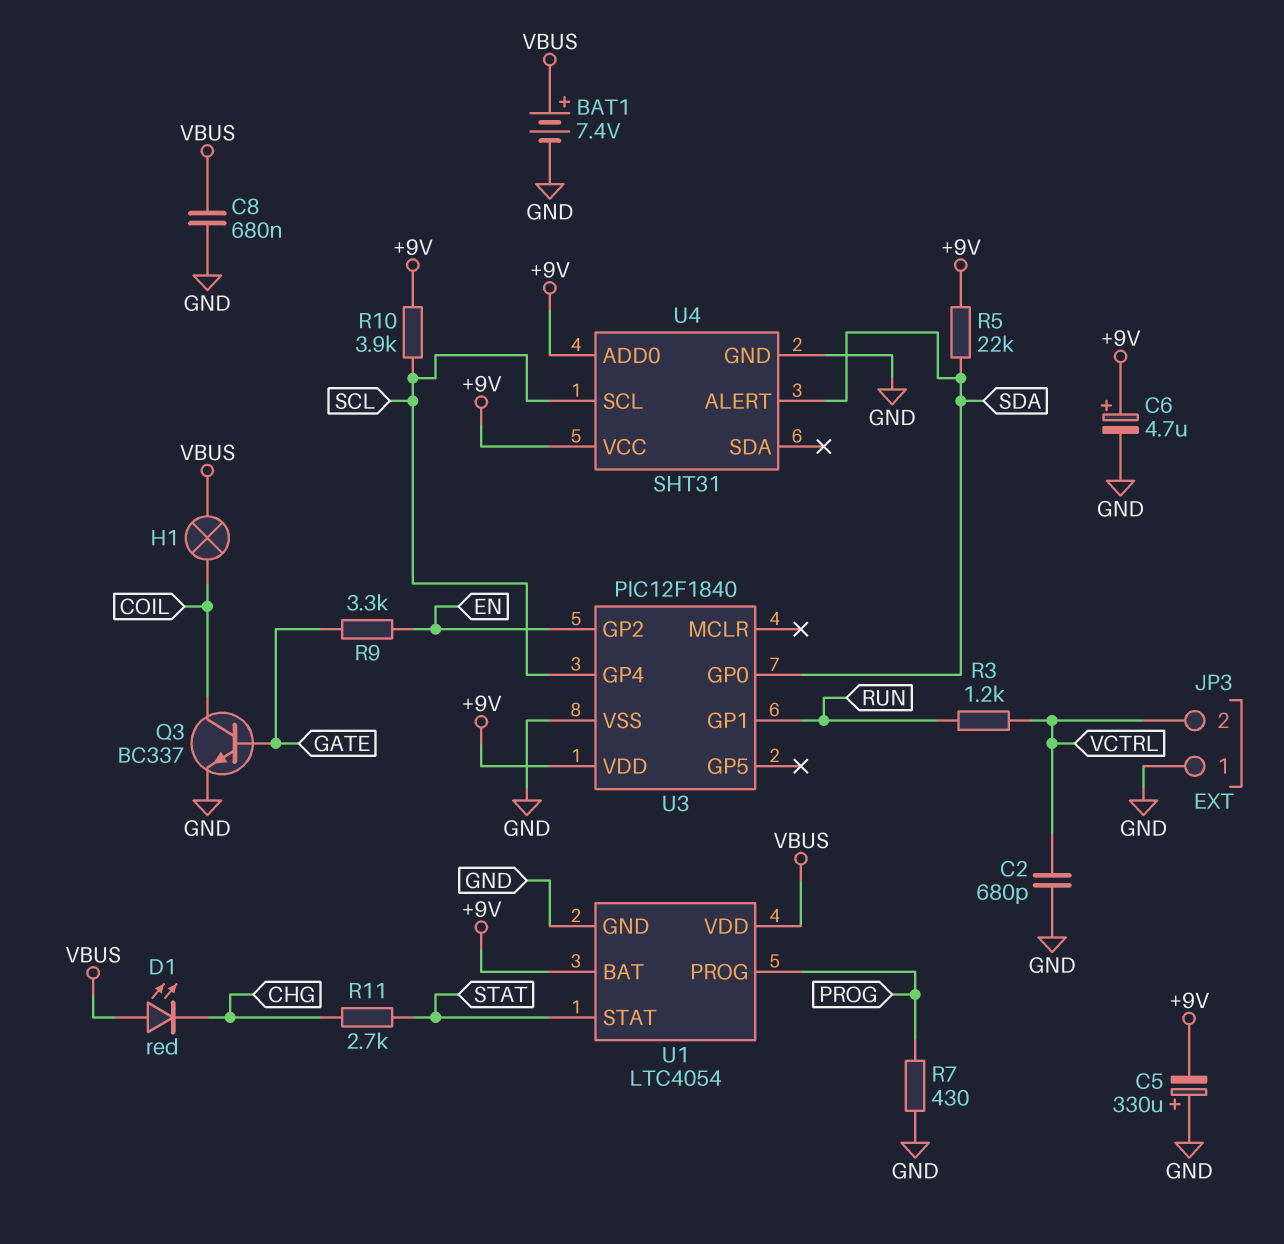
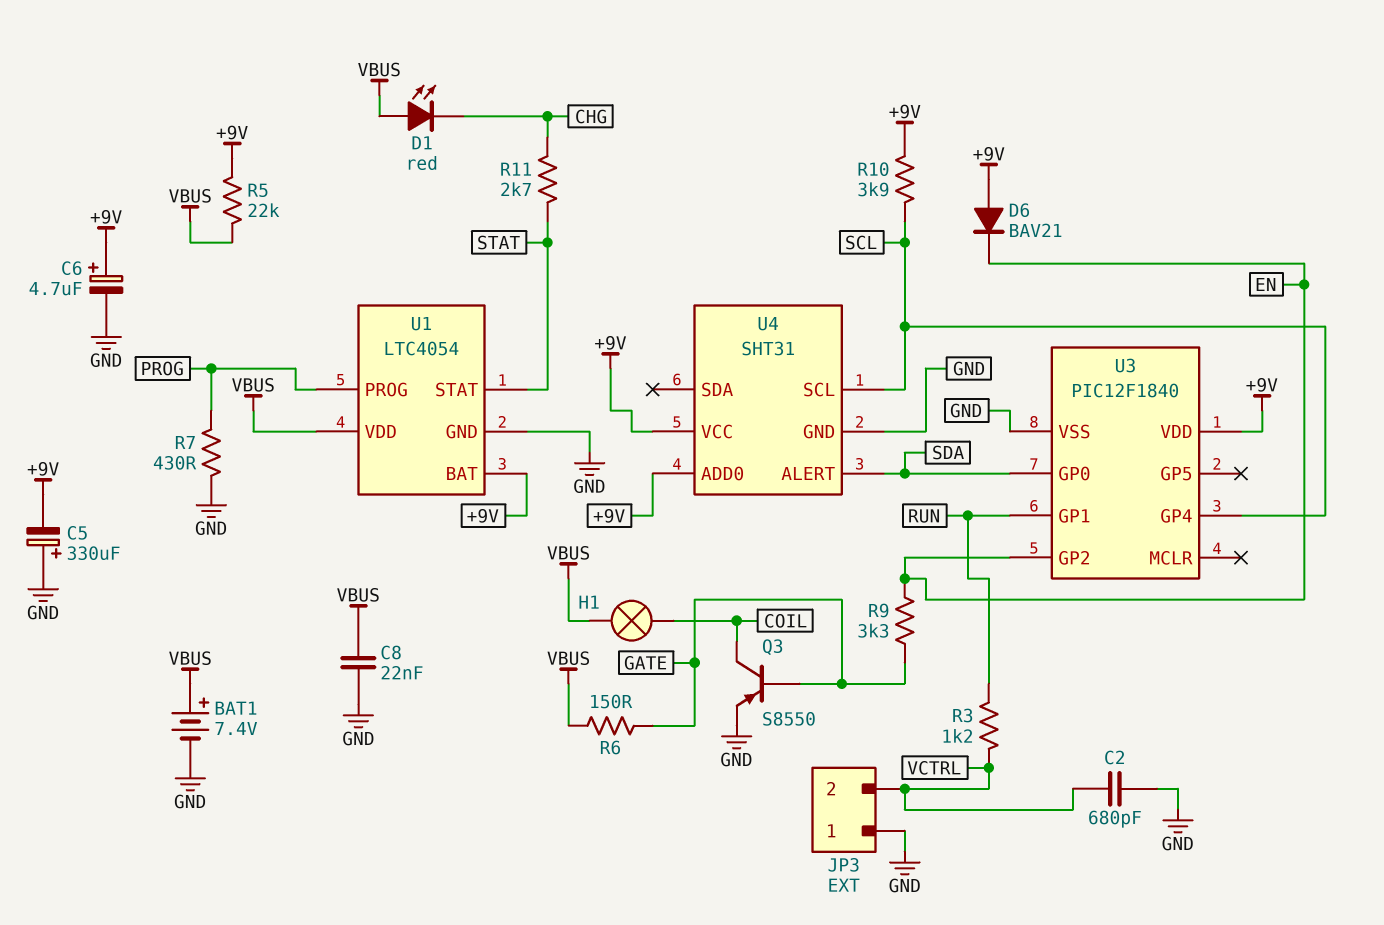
C8: 680nF (GND, VBUS) -> 22nF (GND, VBUS)
D6: none -> diode BAV21 (A +9V, K EN)
Q3: NPN BC337 (B GATE, C COIL, E GND) -> PNP S8550 (B GATE, C COIL, E GND)
R5: 22k (+9V, SDA) -> 22k (+9V, VBUS)
R6: none -> 150 (GATE, VBUS)

